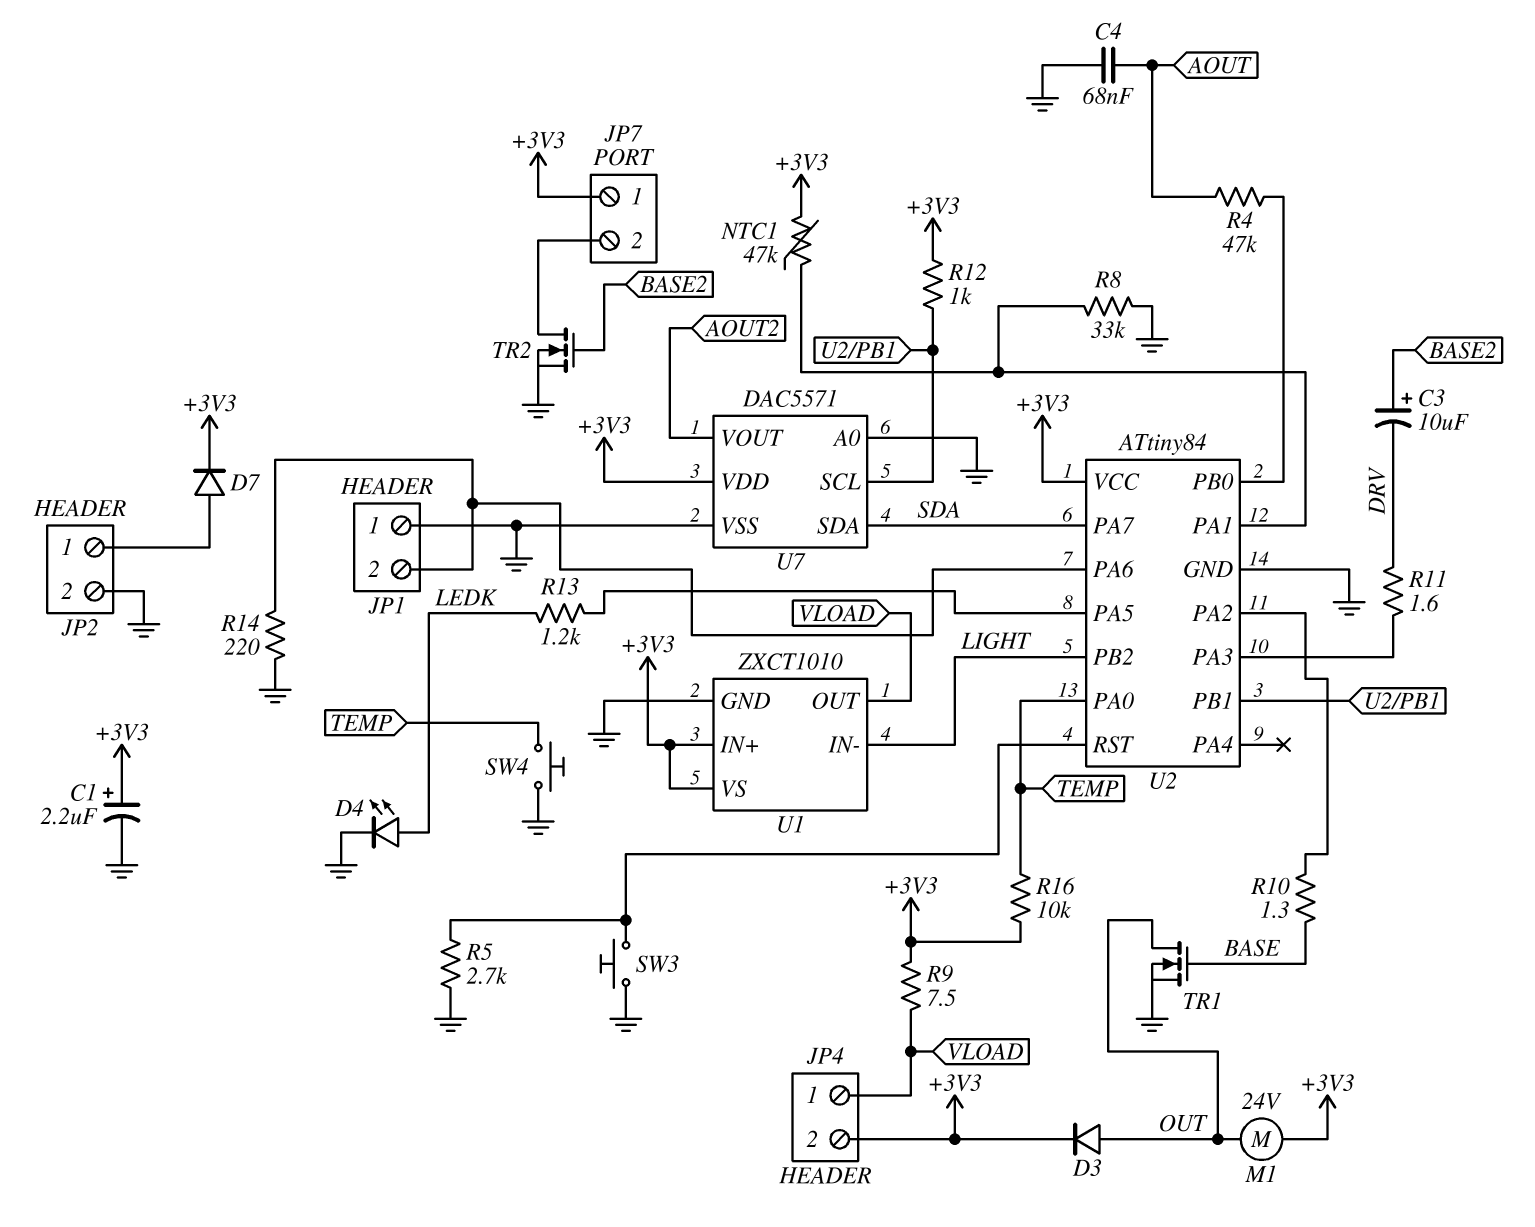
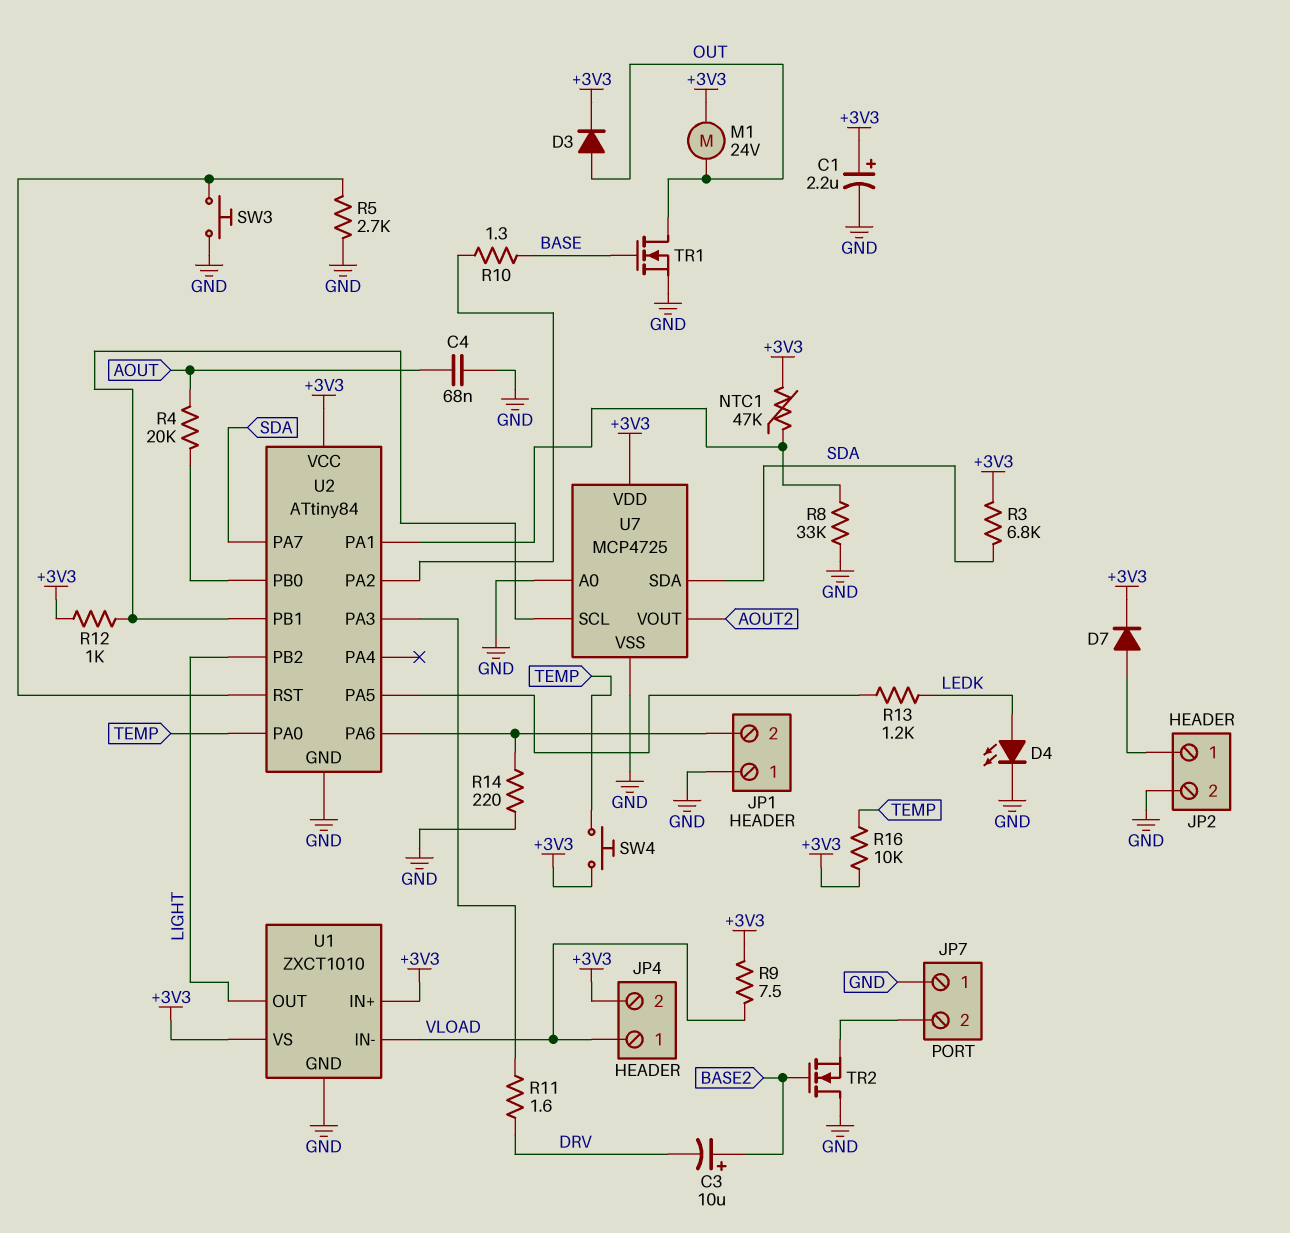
JP7 pin 1: +3V3 -> GND
R3: none -> 6.8k (+3V3, SDA)
R4: 47k (AOUT, U2/PB0) -> 20k (AOUT, U2/PB0)
SW4: button (GND, TEMP) -> button (+3V3, TEMP)
TR2: NMOS (G BASE2, D JP7/2, S GND) -> NMOS (G BASE2, D GND, S JP7/2)
U1 pin IN-: LIGHT -> VLOAD
U1 pin OUT: VLOAD -> LIGHT
U7: DAC5571 -> MCP4725

